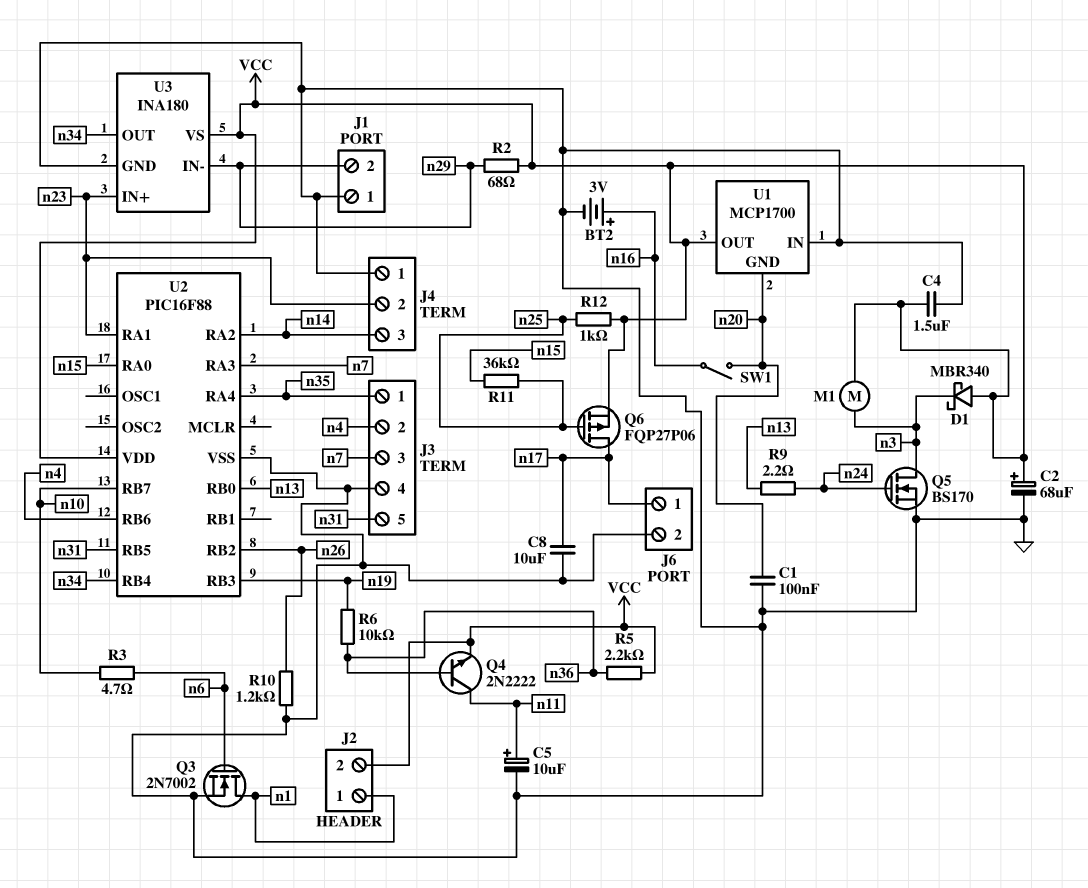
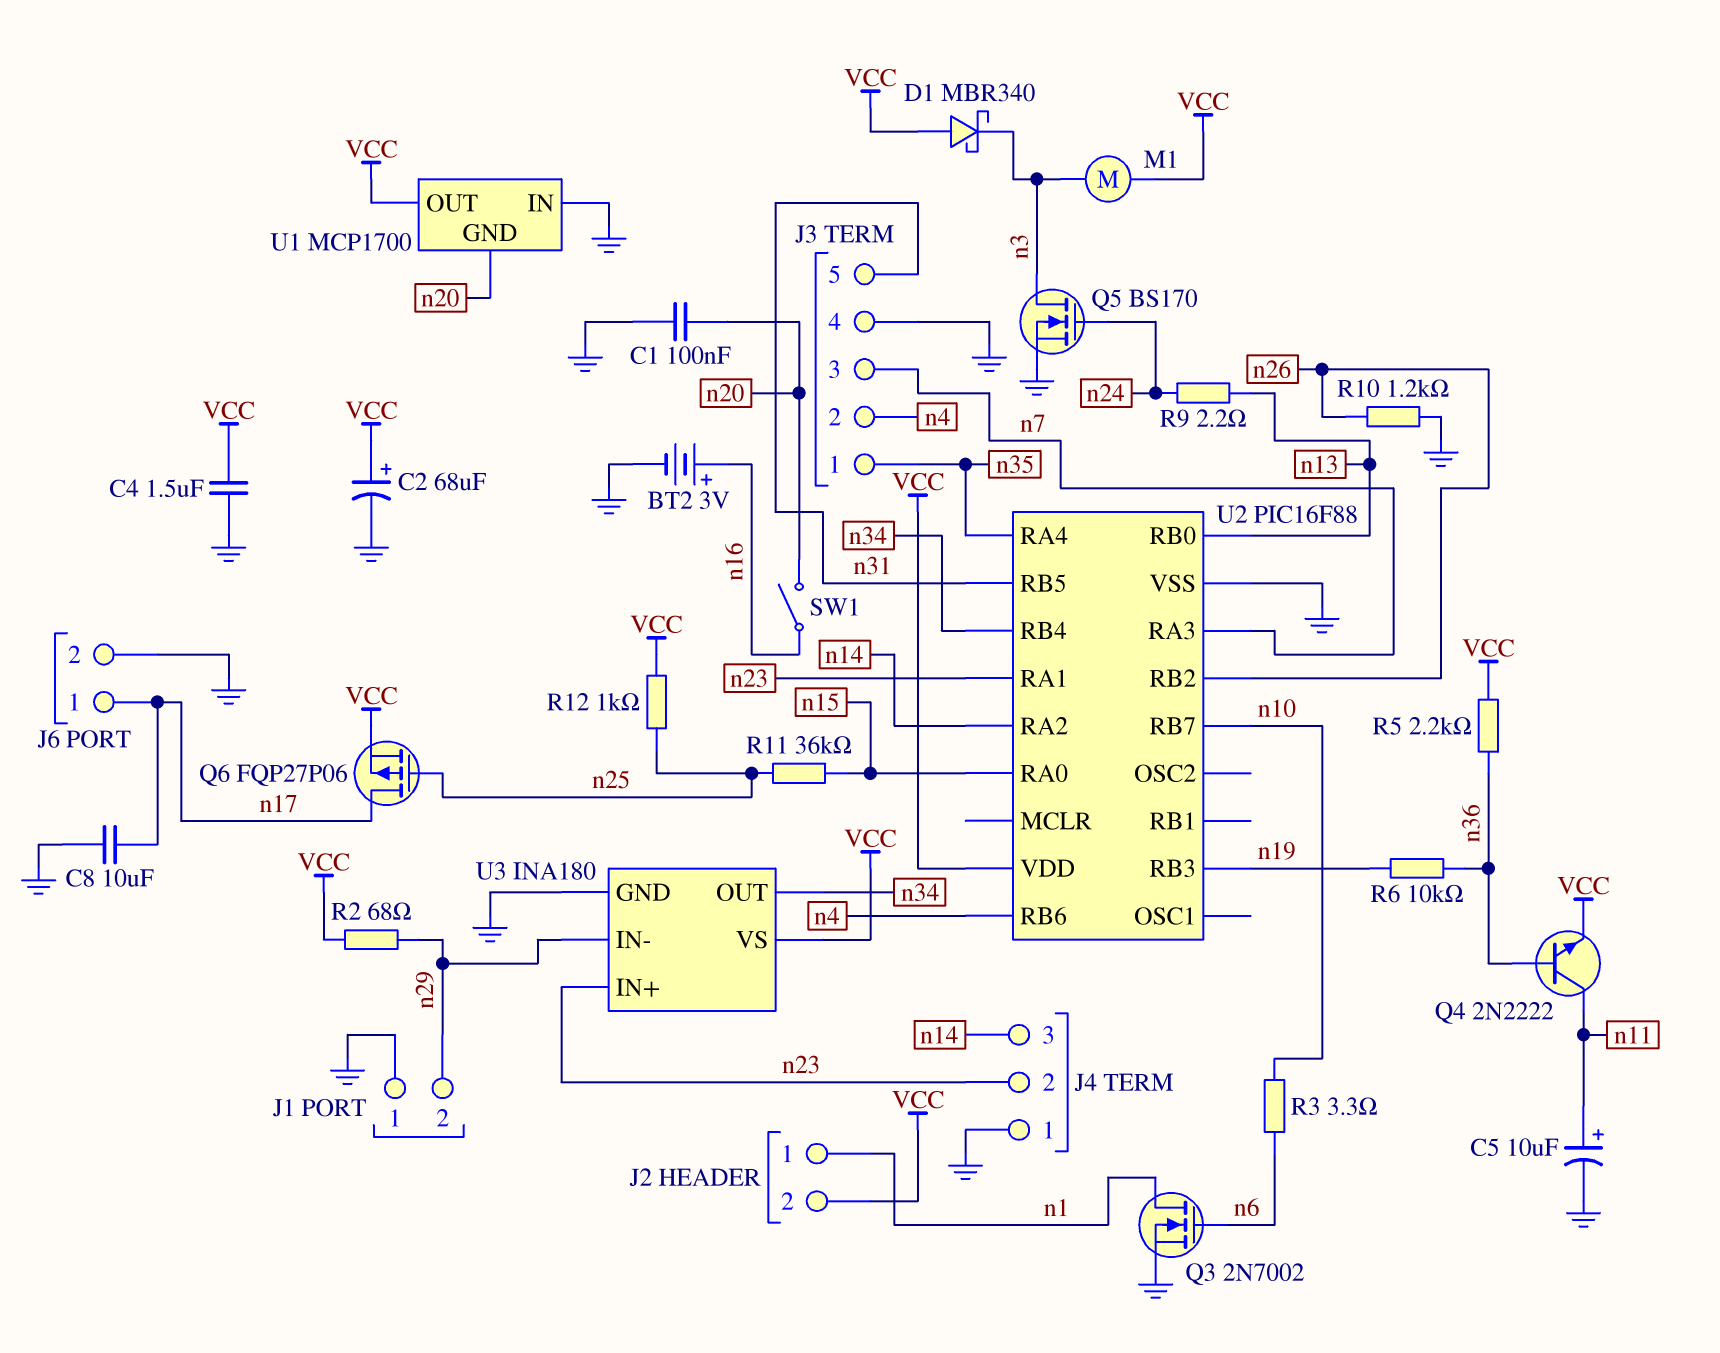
R3: 4.7 (n6, n10) -> 3.3 (n6, n10)

